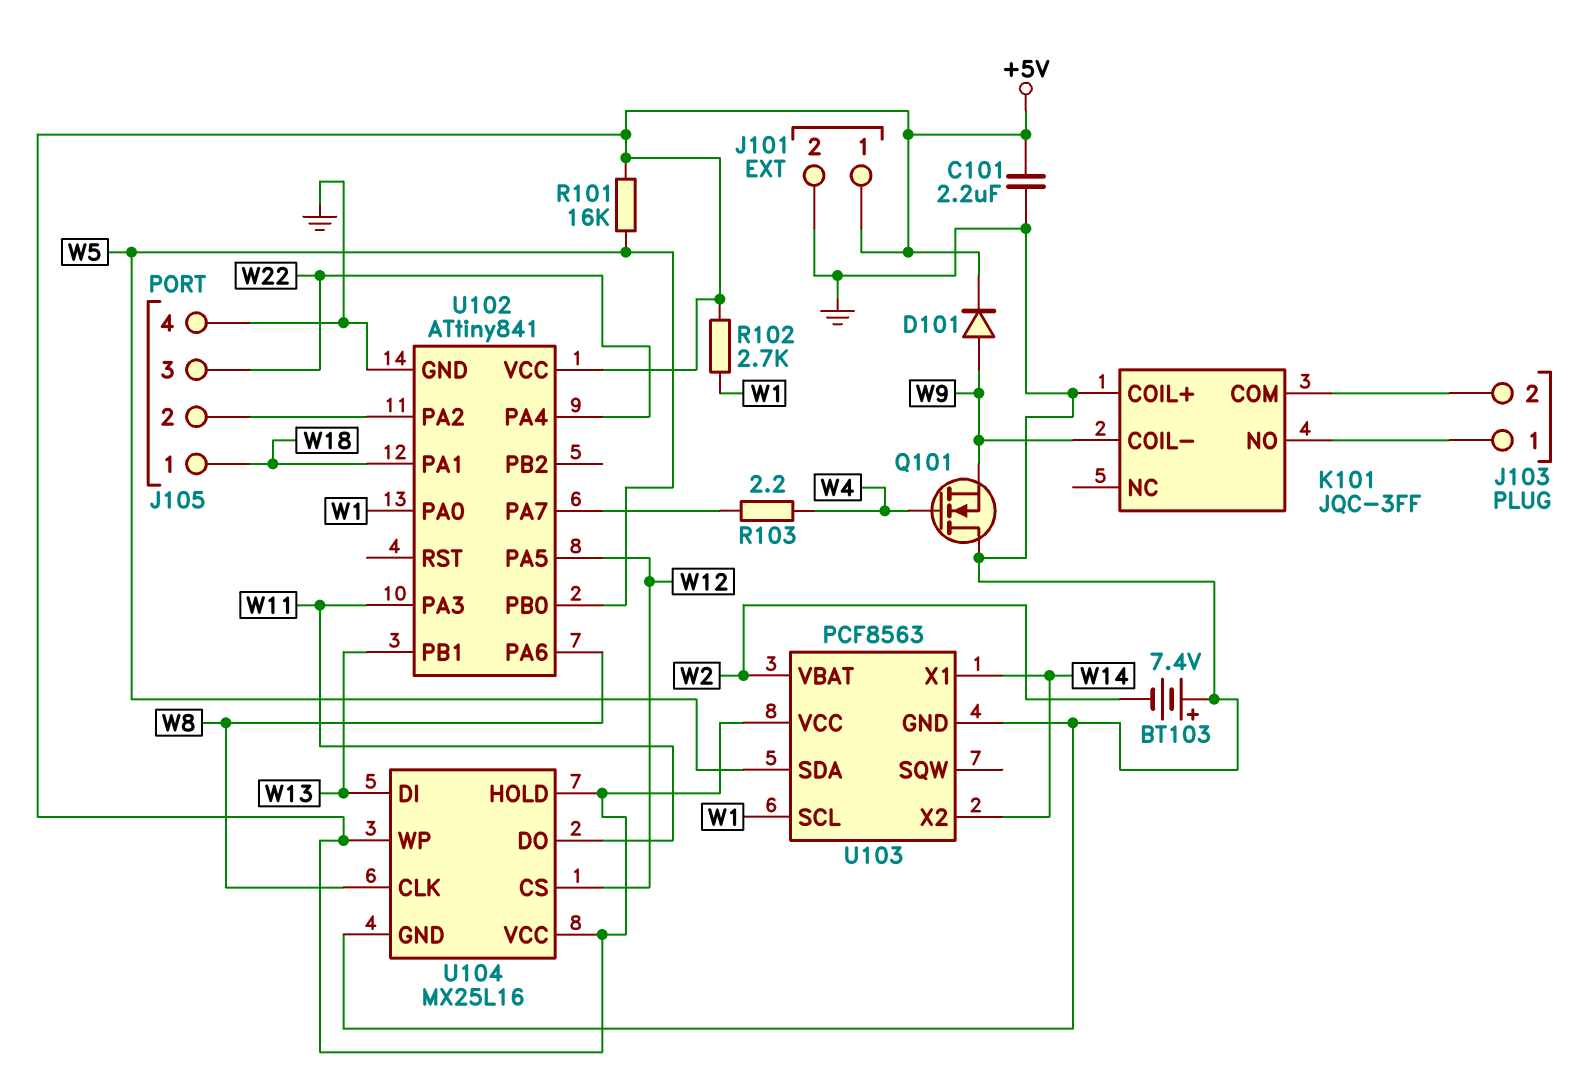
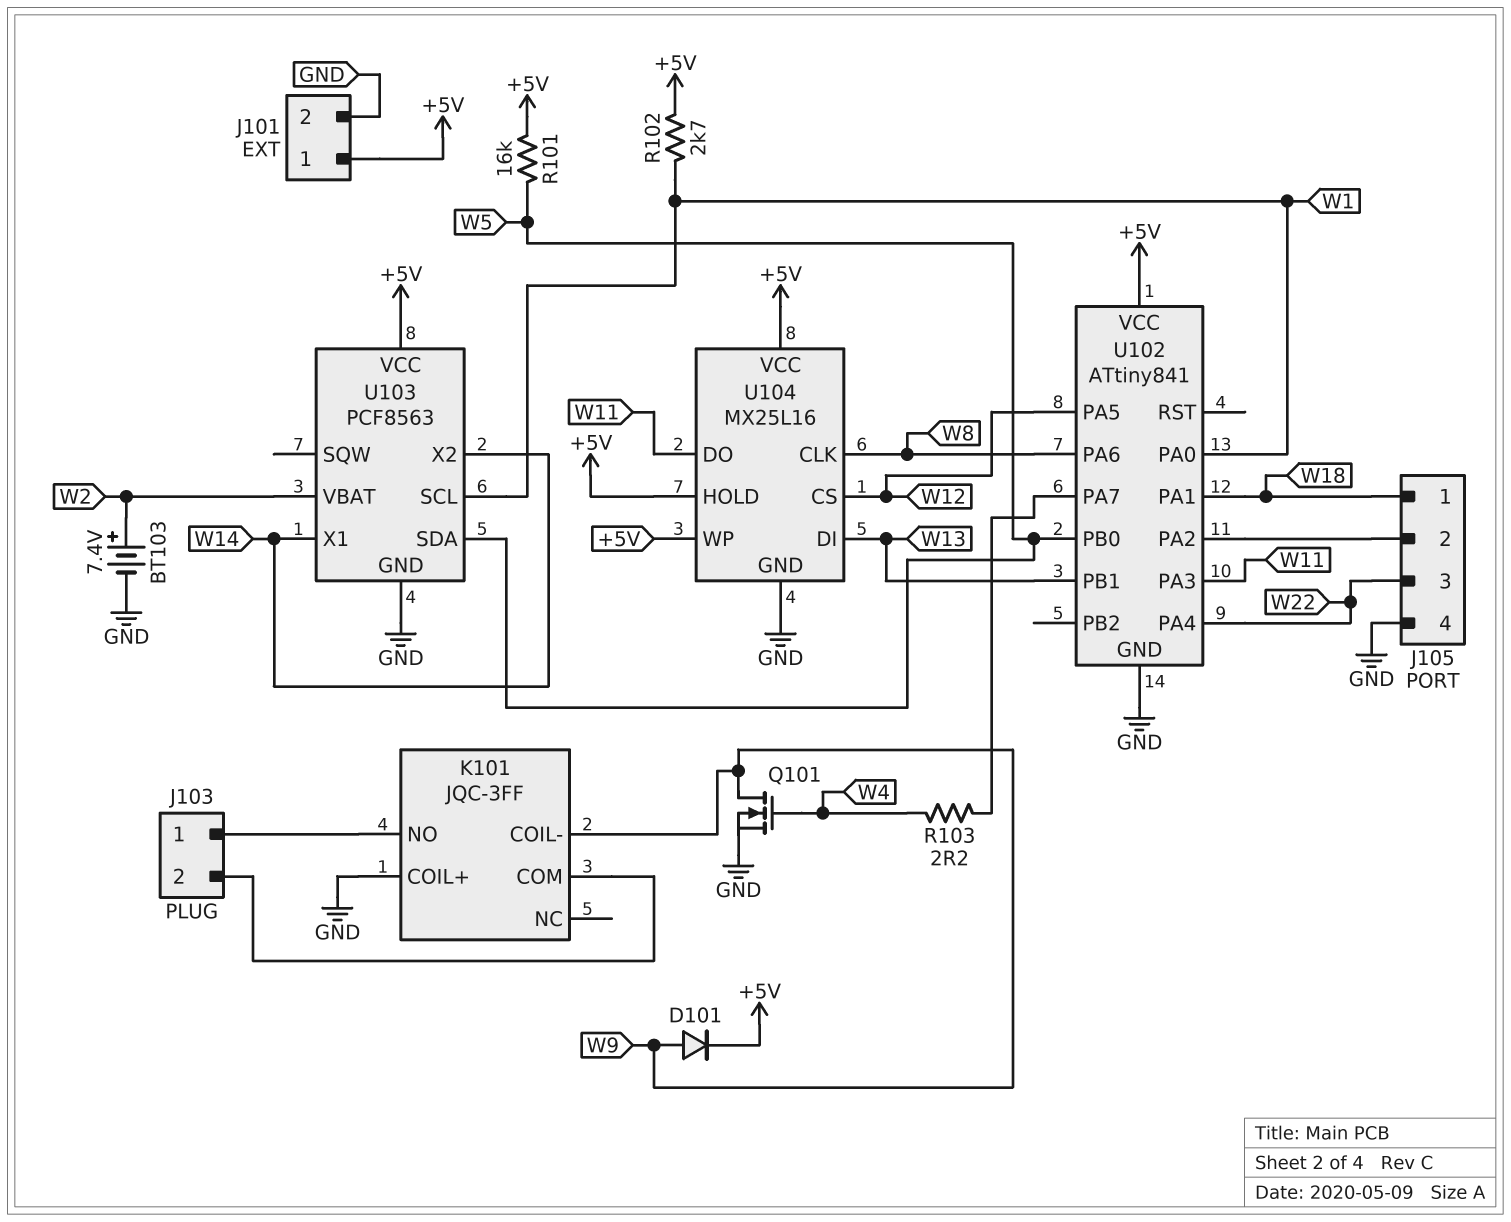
BT103: 7.4V (plus GND, minus W2) -> 7.4V (plus W2, minus GND)
C101: 2.2uF (+5V, GND) -> none
Q101: NMOS (G W4, D GND, S W9) -> NMOS (G W4, D W9, S GND)

